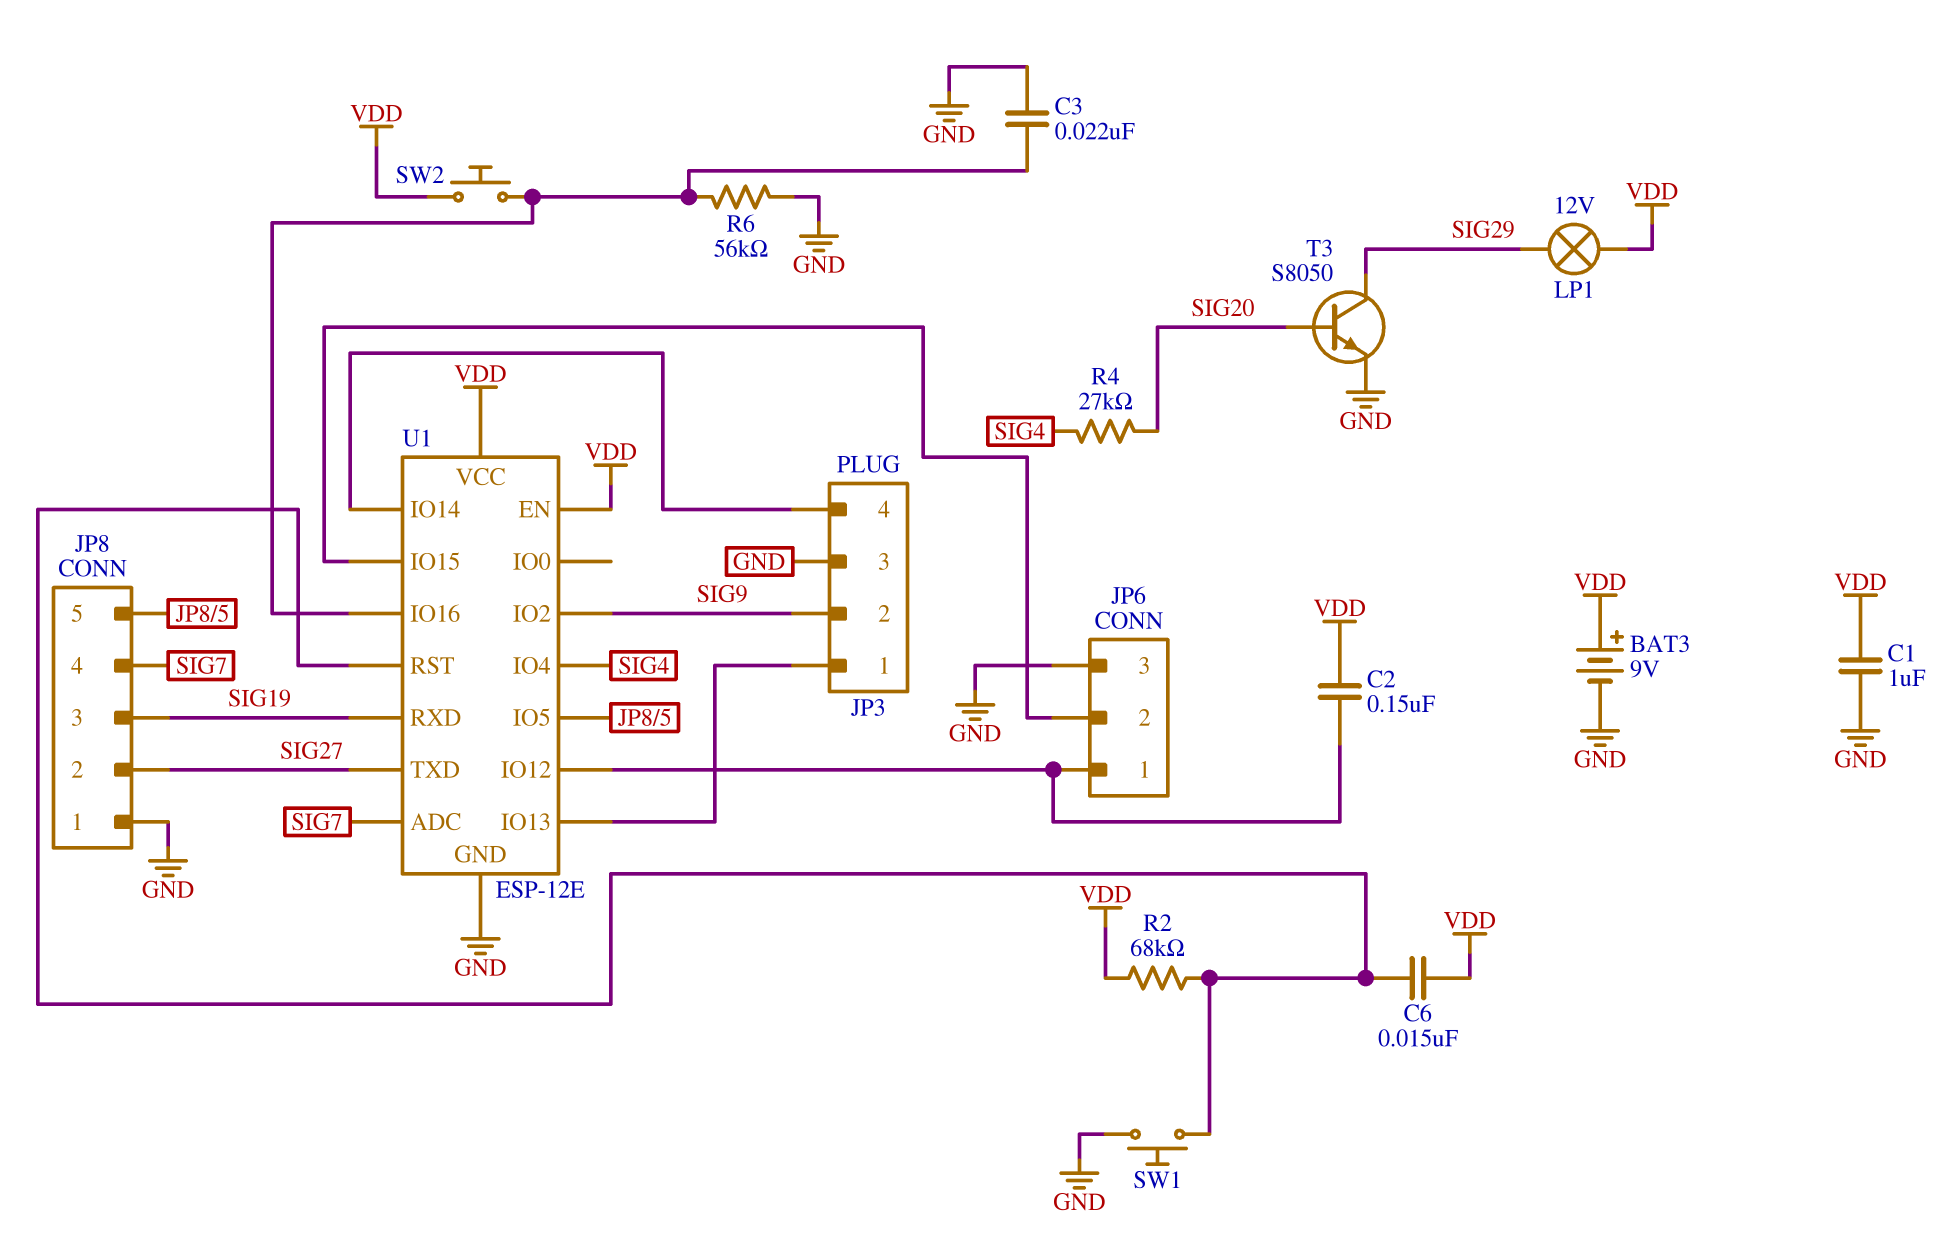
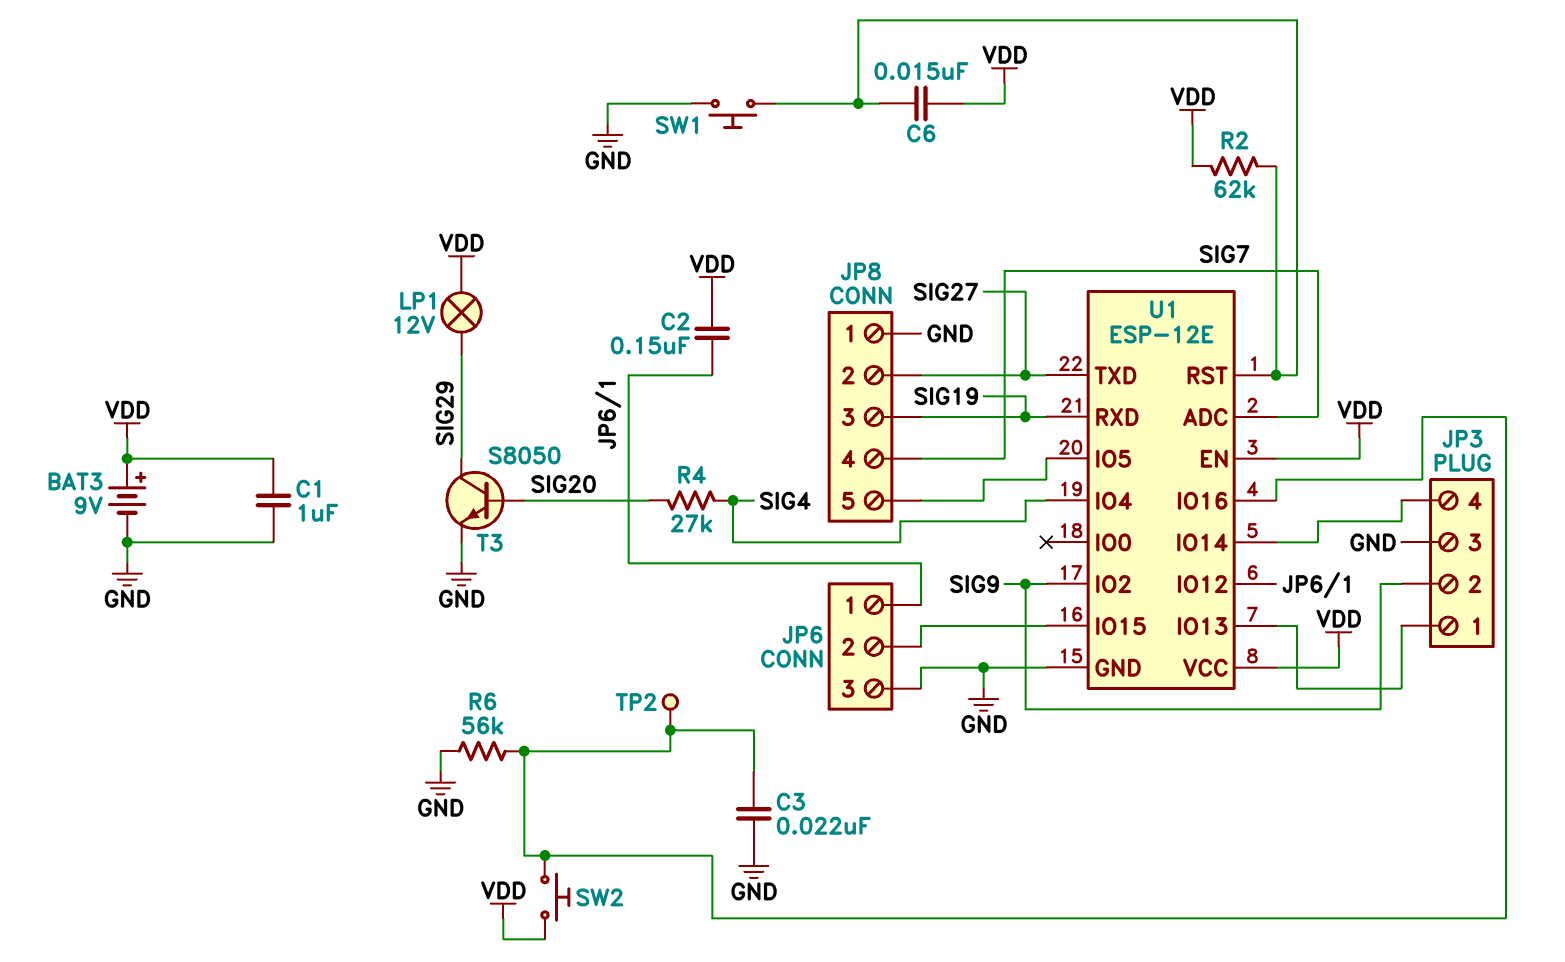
R2: 68k (U1/RST, VDD) -> 62k (U1/RST, VDD)
TP2: none -> test point (U1/IO16)

